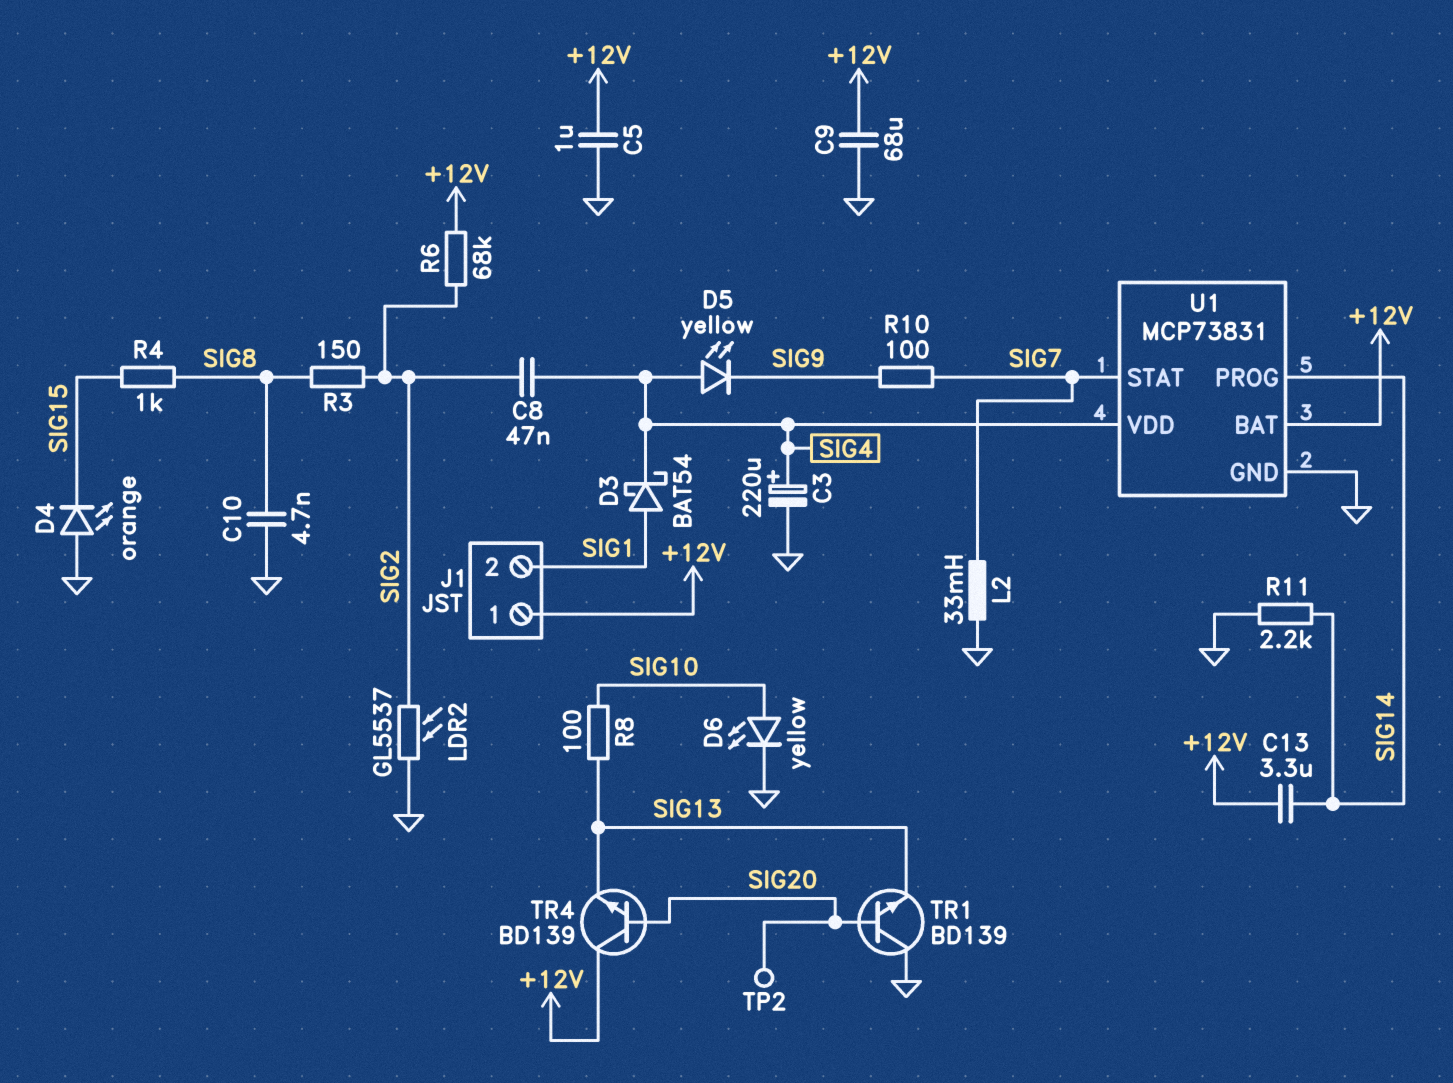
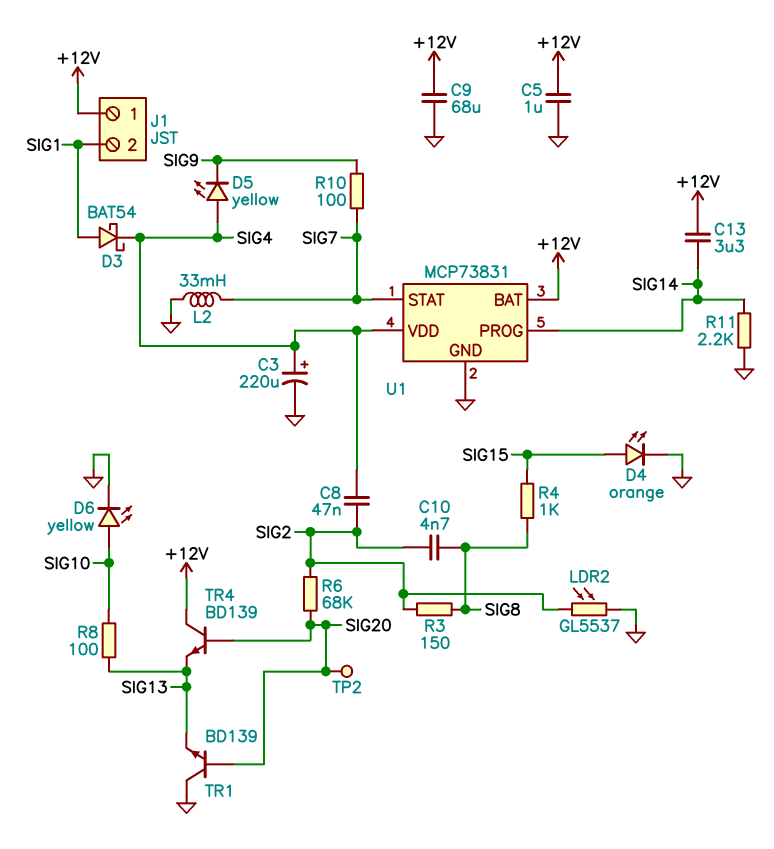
C10: 4.7nF (GND, SIG8) -> 4.7nF (SIG2, SIG8)
D4: LED orange (A GND, K SIG15) -> LED orange (A SIG15, K GND)
R6: 68k (+12V, SIG2) -> 68k (SIG2, SIG20)

